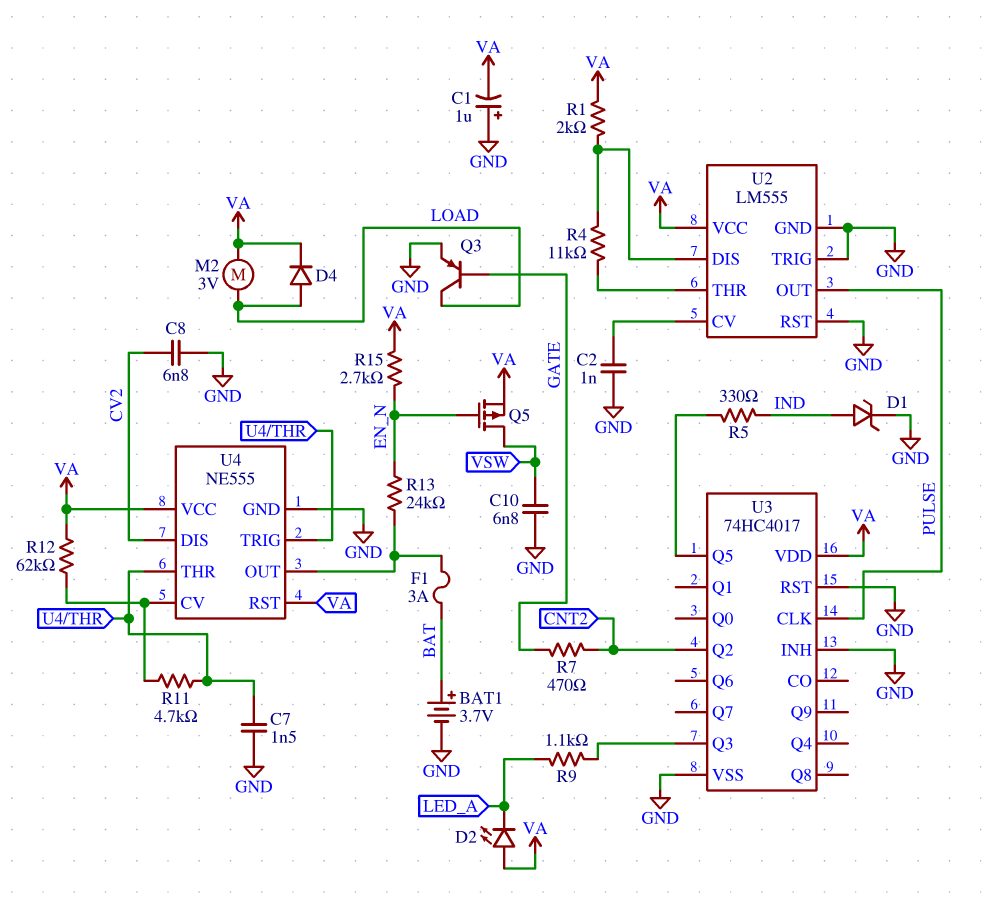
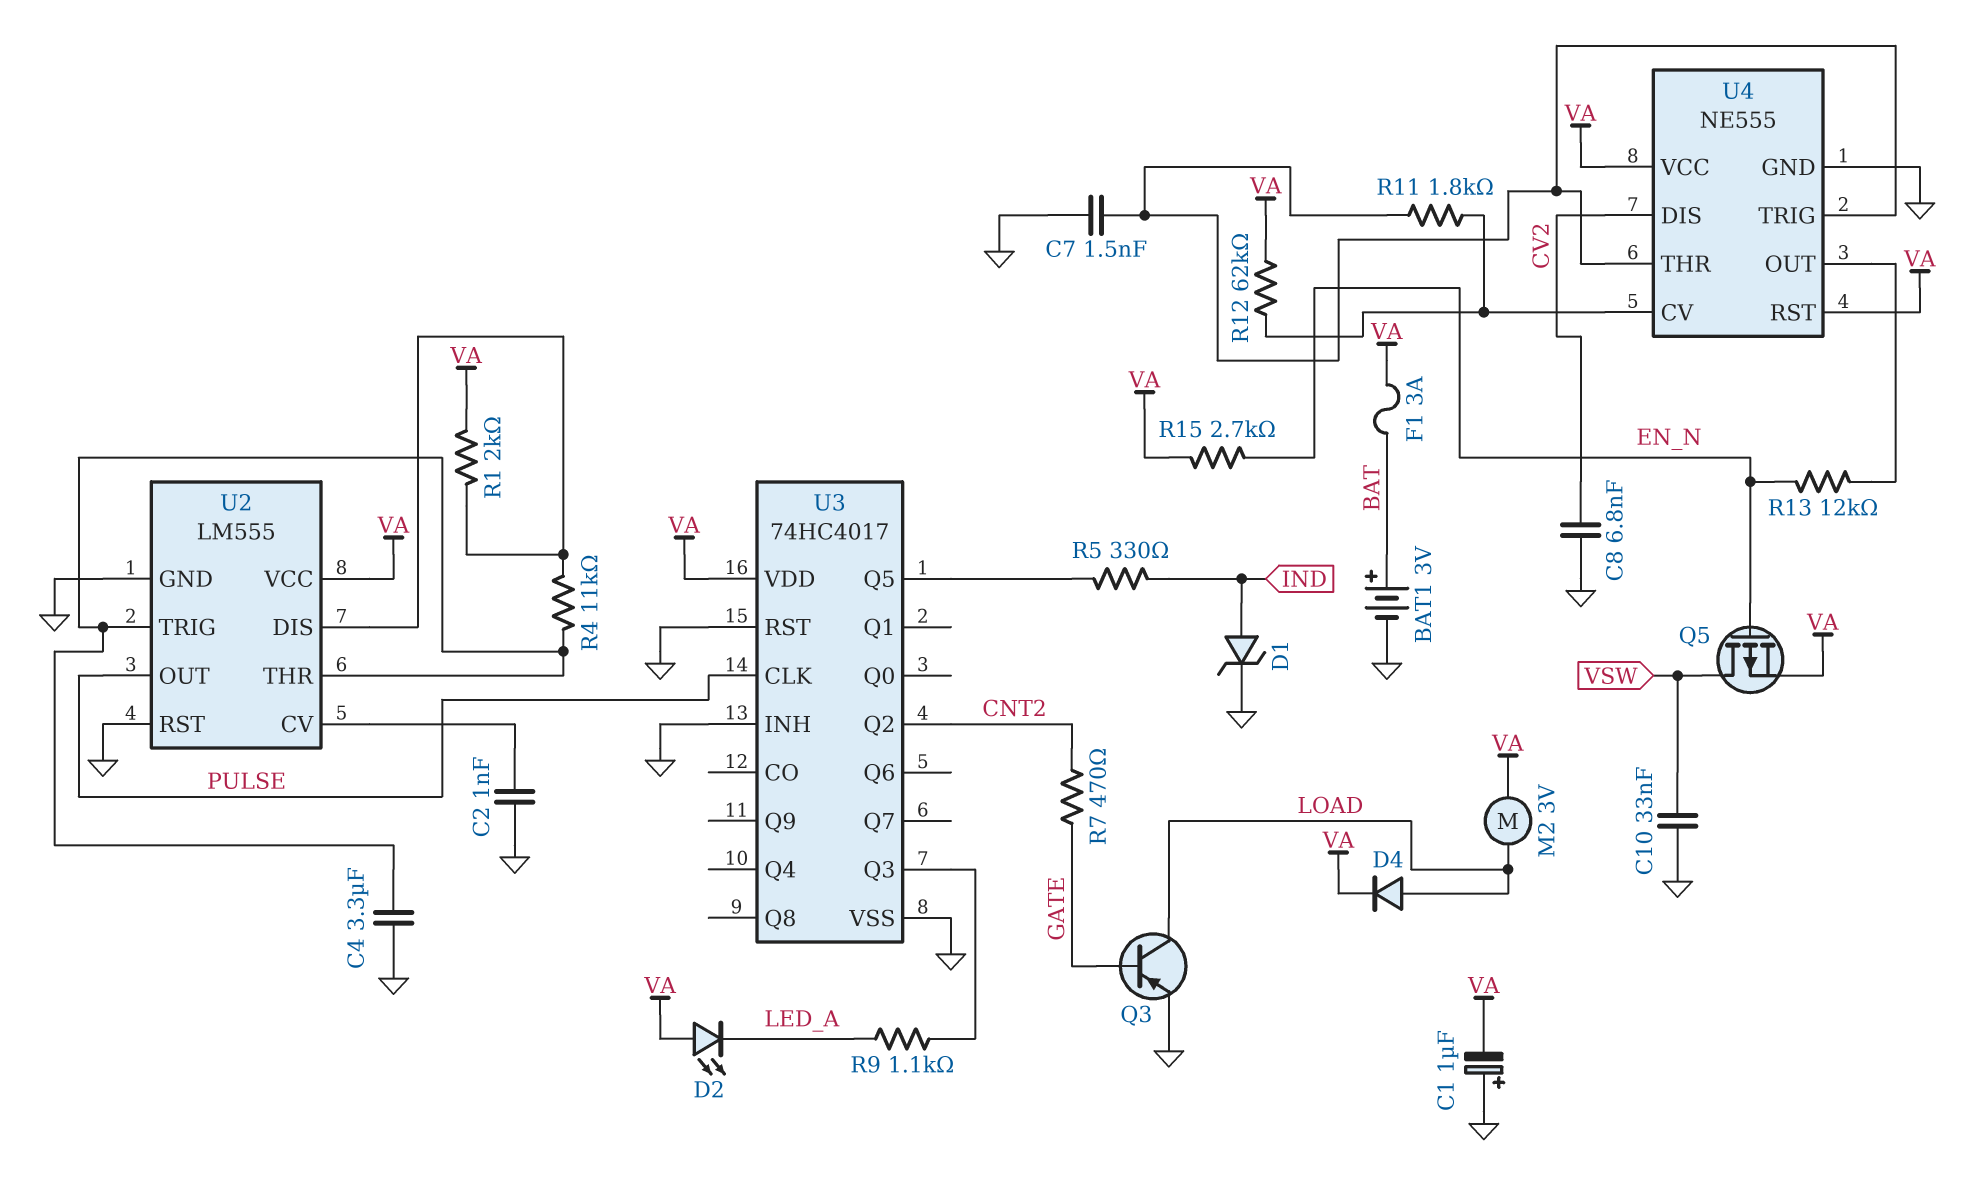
BAT1: 3.7V (plus BAT, minus GND) -> 3V (plus BAT, minus GND)
C4: none -> 3.3uF (GND, U2/THR)
C10: 6.8nF (GND, VSW) -> 33nF (GND, VSW)
F1: 3A (BAT, U4/OUT) -> 3A (BAT, VA)
R11: 4.7k (U4/CV, U4/THR) -> 1.8k (U4/CV, U4/THR)
R13: 24k (EN_N, U4/OUT) -> 12k (EN_N, U4/OUT)
U2 pin TRIG: GND -> U2/THR

